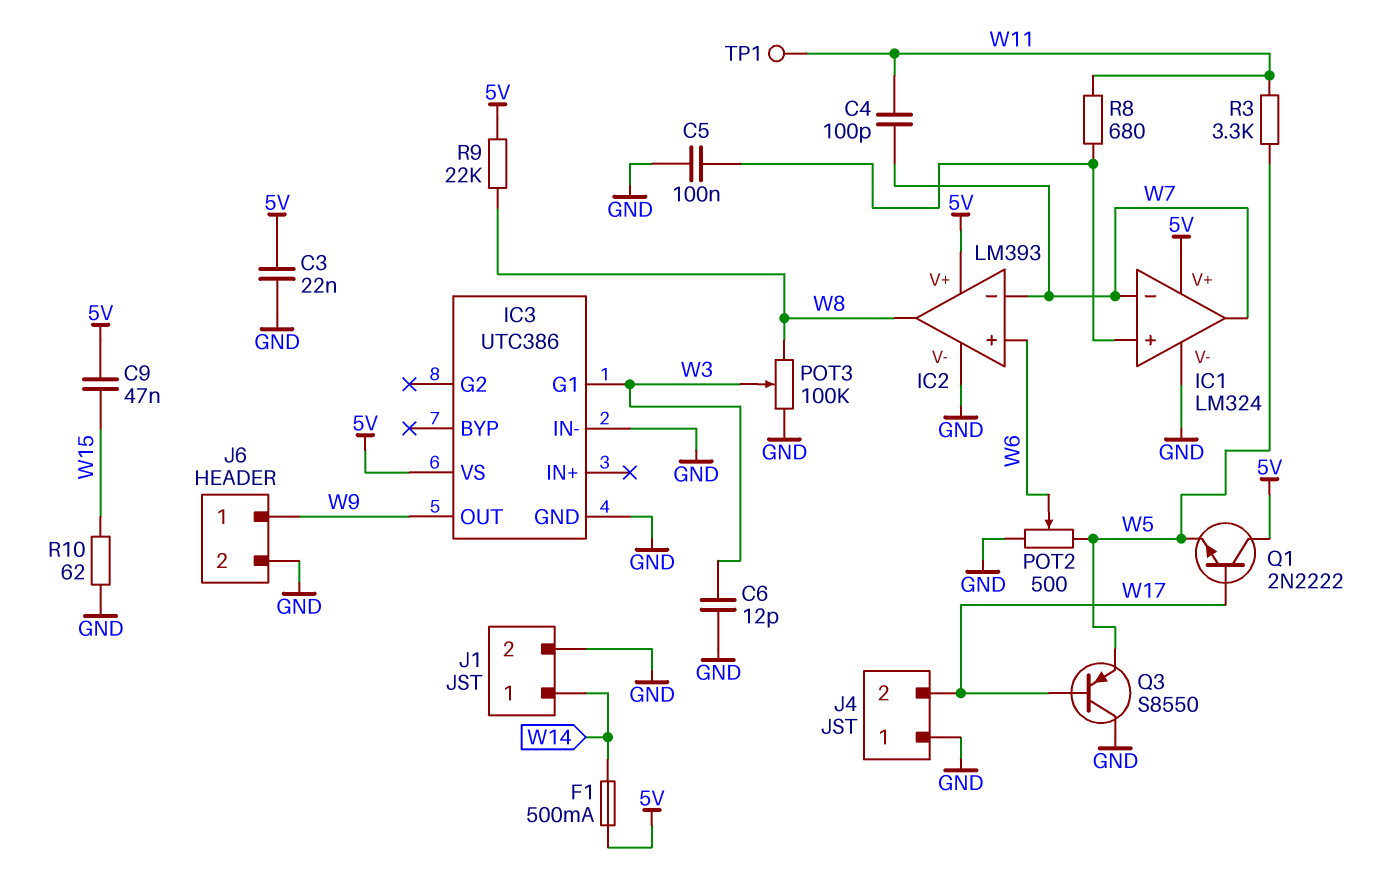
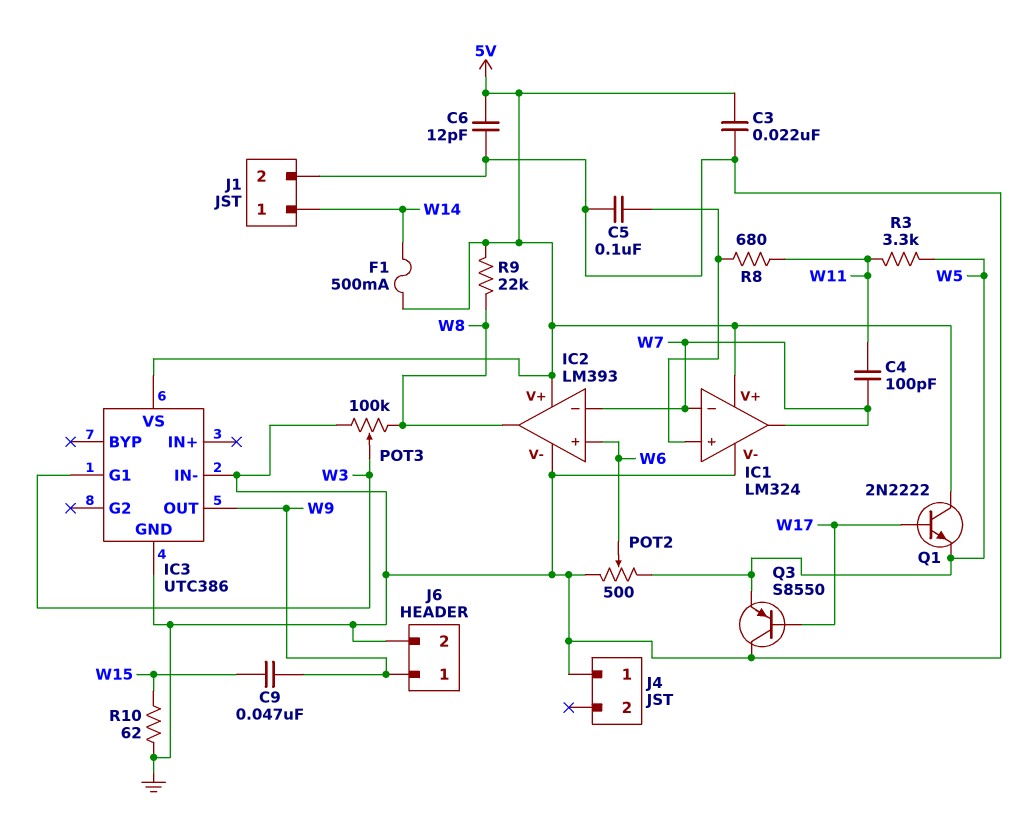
C6: 12pF (GND, W3) -> 12pF (5V, GND)
C9: 47nF (5V, W15) -> 47nF (W9, W15)
J4 pin 2: W17 -> none
TP1: test point (W11) -> none

